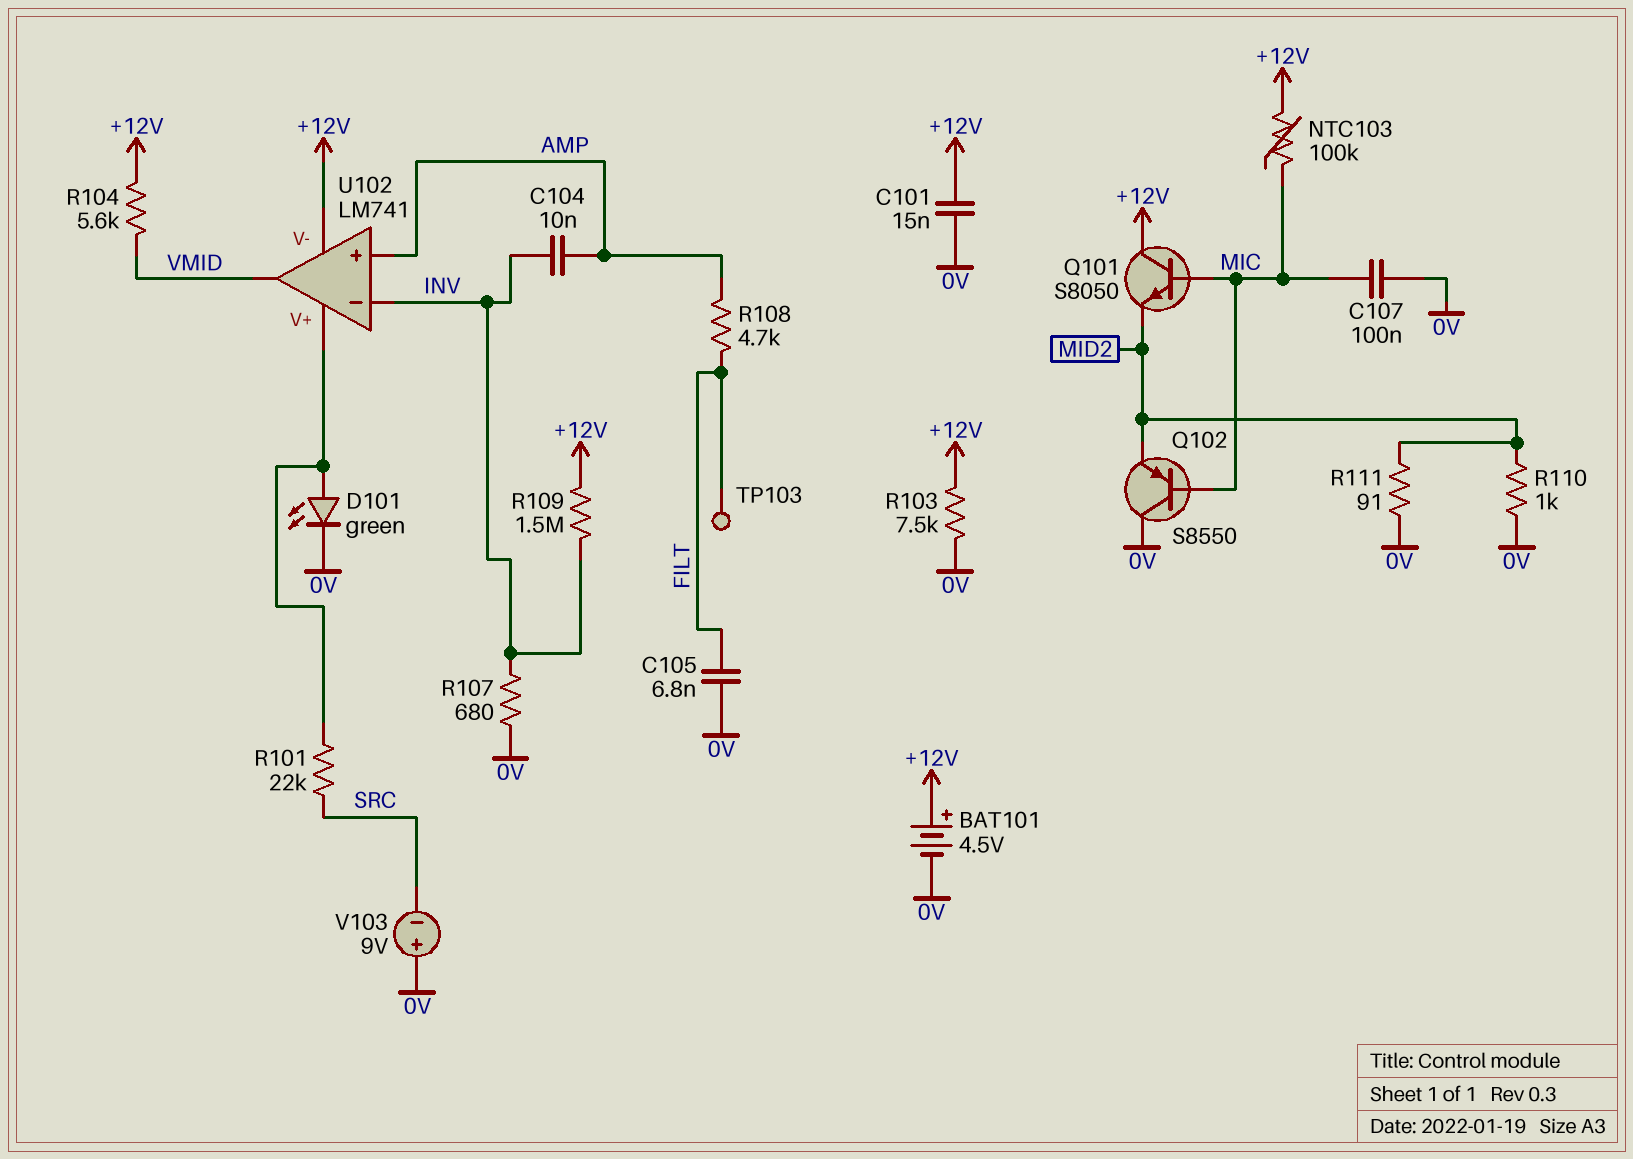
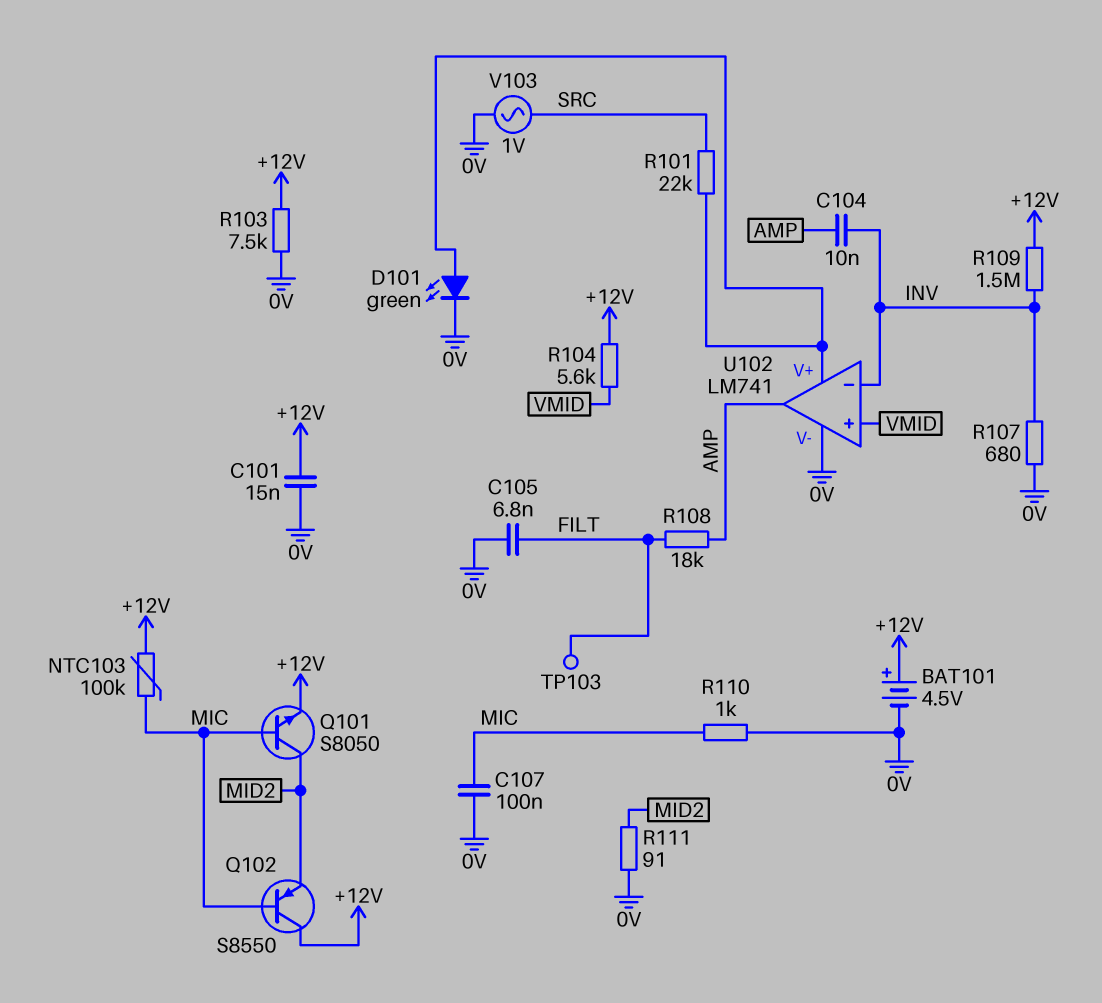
Q101: NPN S8050 (B MIC, C +12V, E MID2) -> NPN S8050 (B MIC, C MID2, E +12V)
Q102: PNP S8550 (B MIC, C 0V, E MID2) -> PNP S8550 (B MIC, C +12V, E MID2)
R108: 4.7k (AMP, FILT) -> 18k (AMP, FILT)
R110: 1k (0V, MID2) -> 1k (0V, MIC)
U102 pin V-: +12V -> 0V
U102 pin in+: AMP -> VMID
U102 pin out: VMID -> AMP
V103: 9V (plus 0V, minus SRC) -> AC 1V (0V, SRC)

